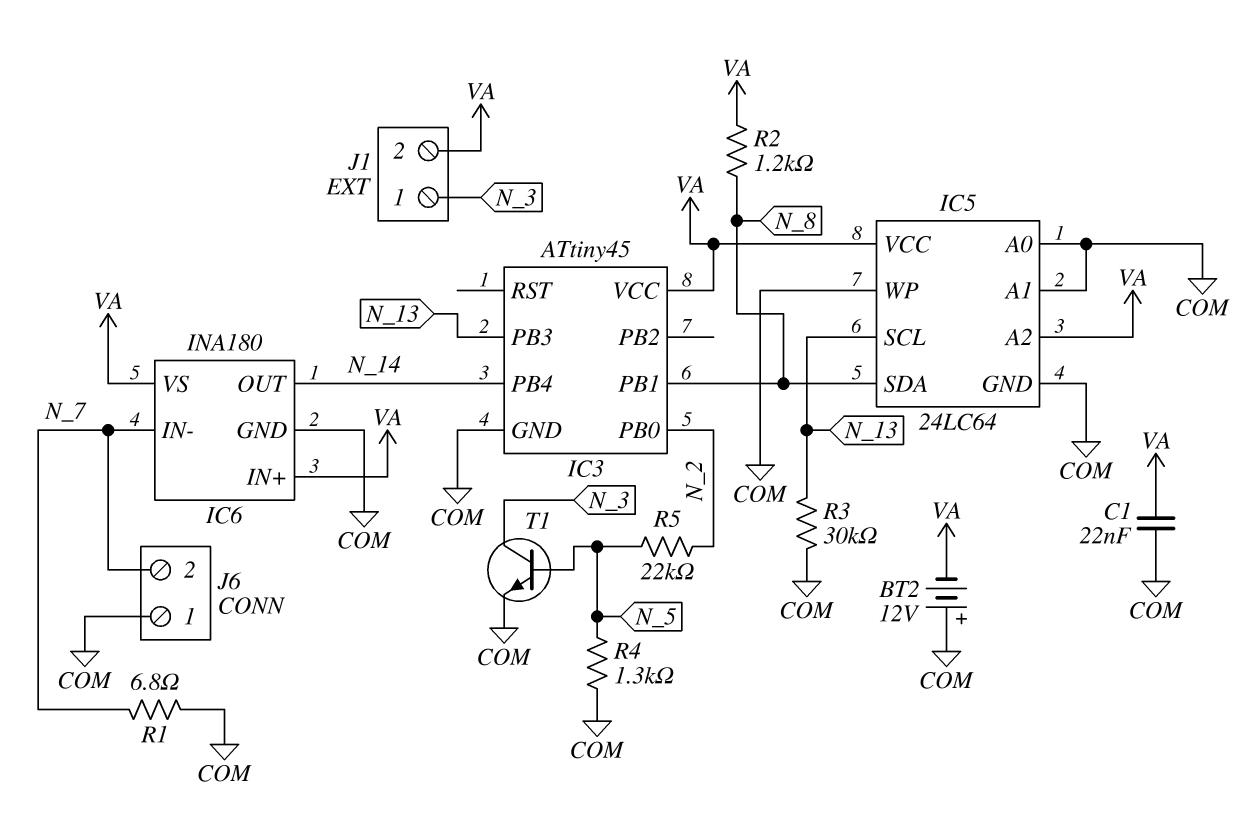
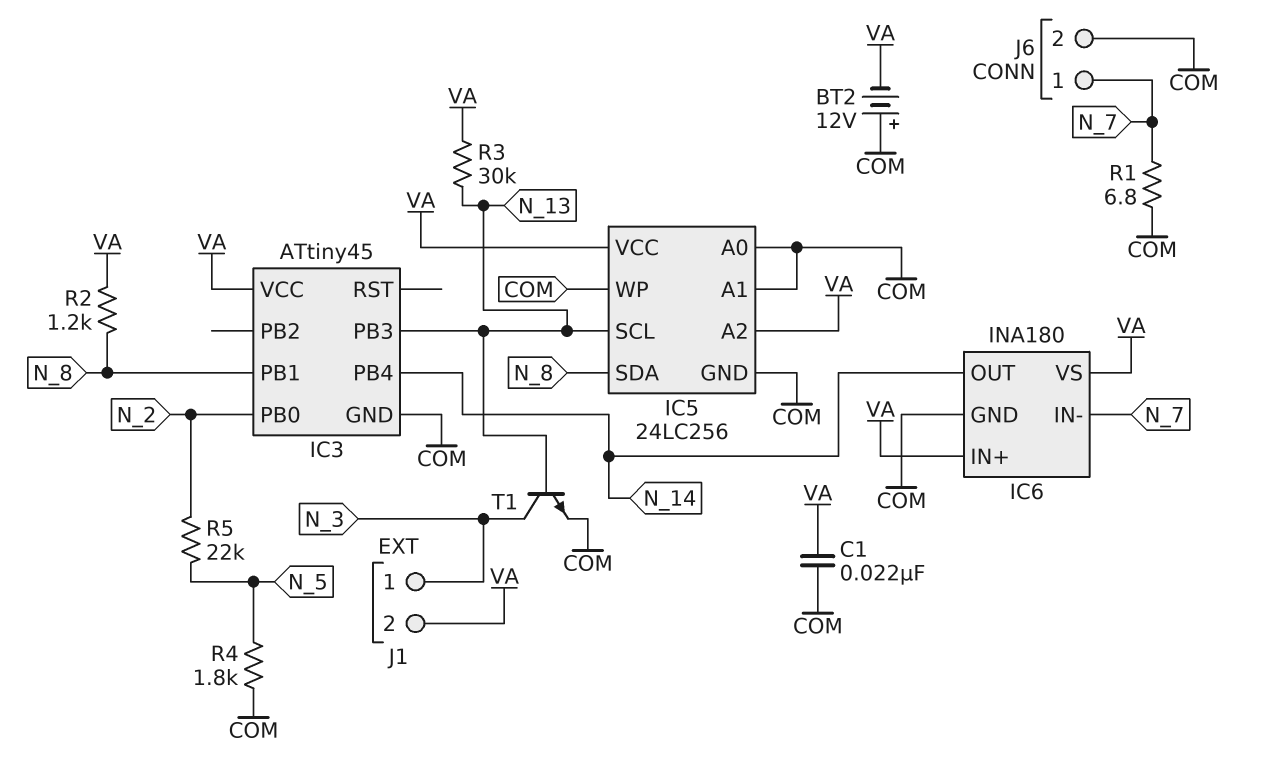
IC5: 24LC64 -> 24LC256
J6 pin 1: COM -> N_7
J6 pin 2: N_7 -> COM
R3: 30k (COM, N_13) -> 30k (N_13, VA)
R4: 1.3k (COM, N_5) -> 1.8k (COM, N_5)
T1: NPN (B N_5, C N_3, E COM) -> NPN (B N_13, C N_3, E COM)

